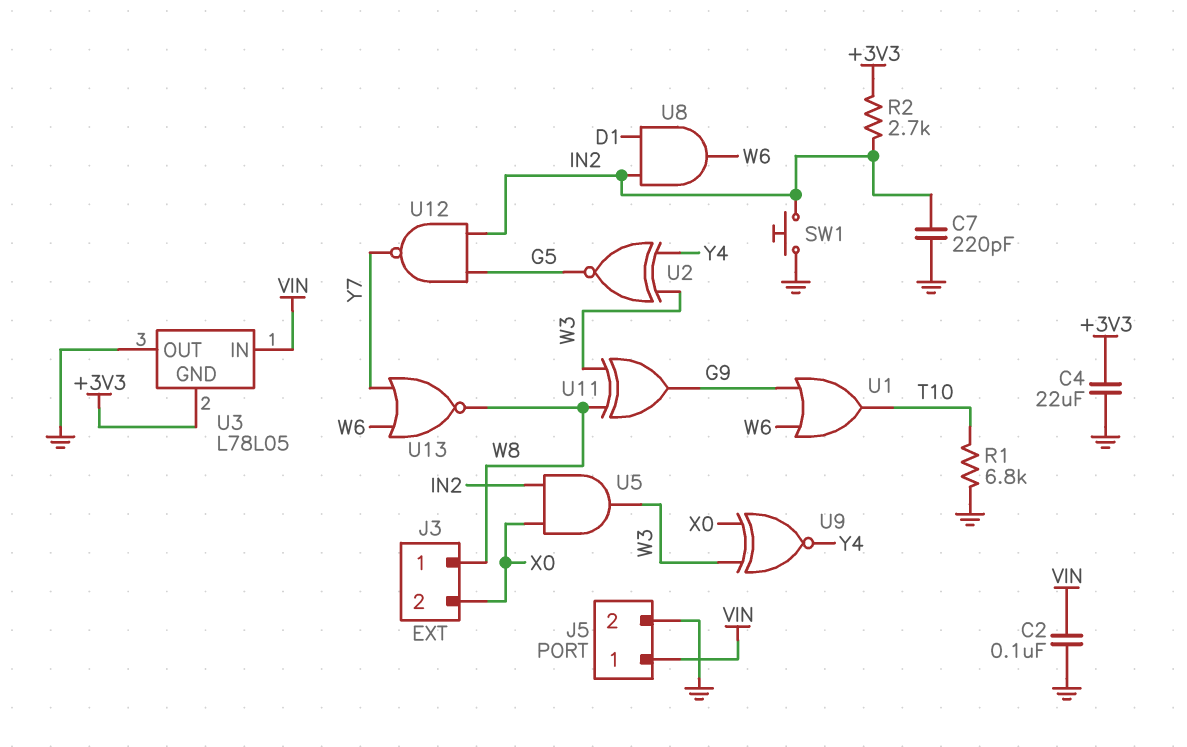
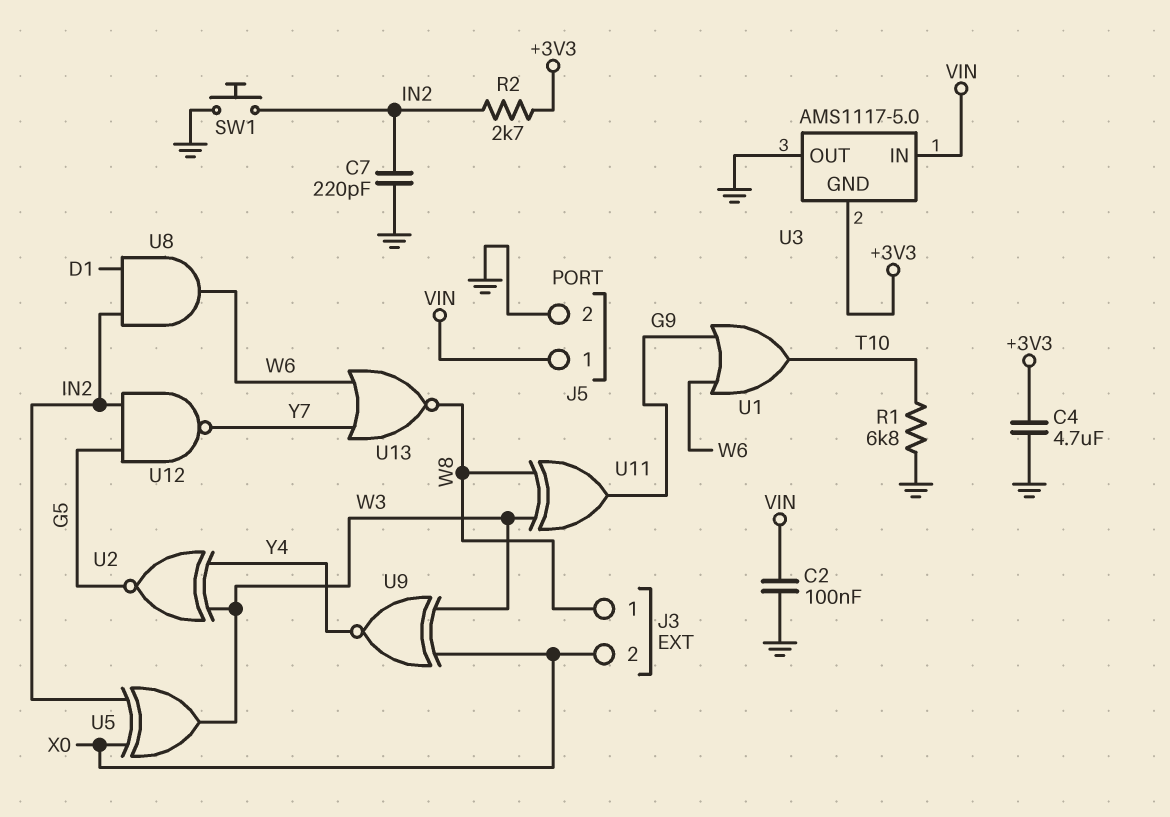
C4: 22uF (+3V3, GND) -> 4.7uF (+3V3, GND)
U3: L78L05 -> AMS1117-5.0
U5: AND (in IN2, in X0, out W3) -> XOR (in IN2, in X0, out W3)

